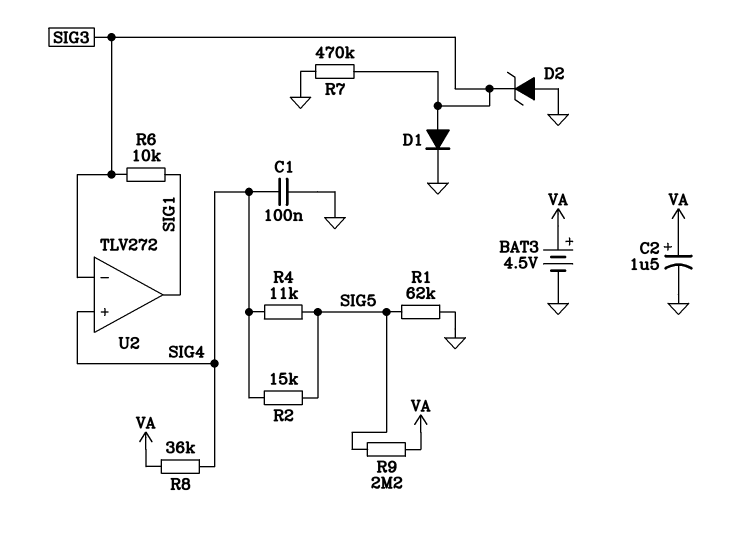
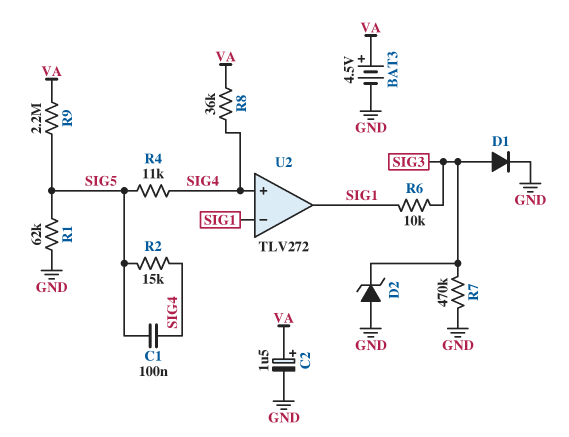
C1: 100nF (GND, SIG4) -> 100nF (SIG4, SIG5)
U2 pin in-: SIG3 -> SIG1

